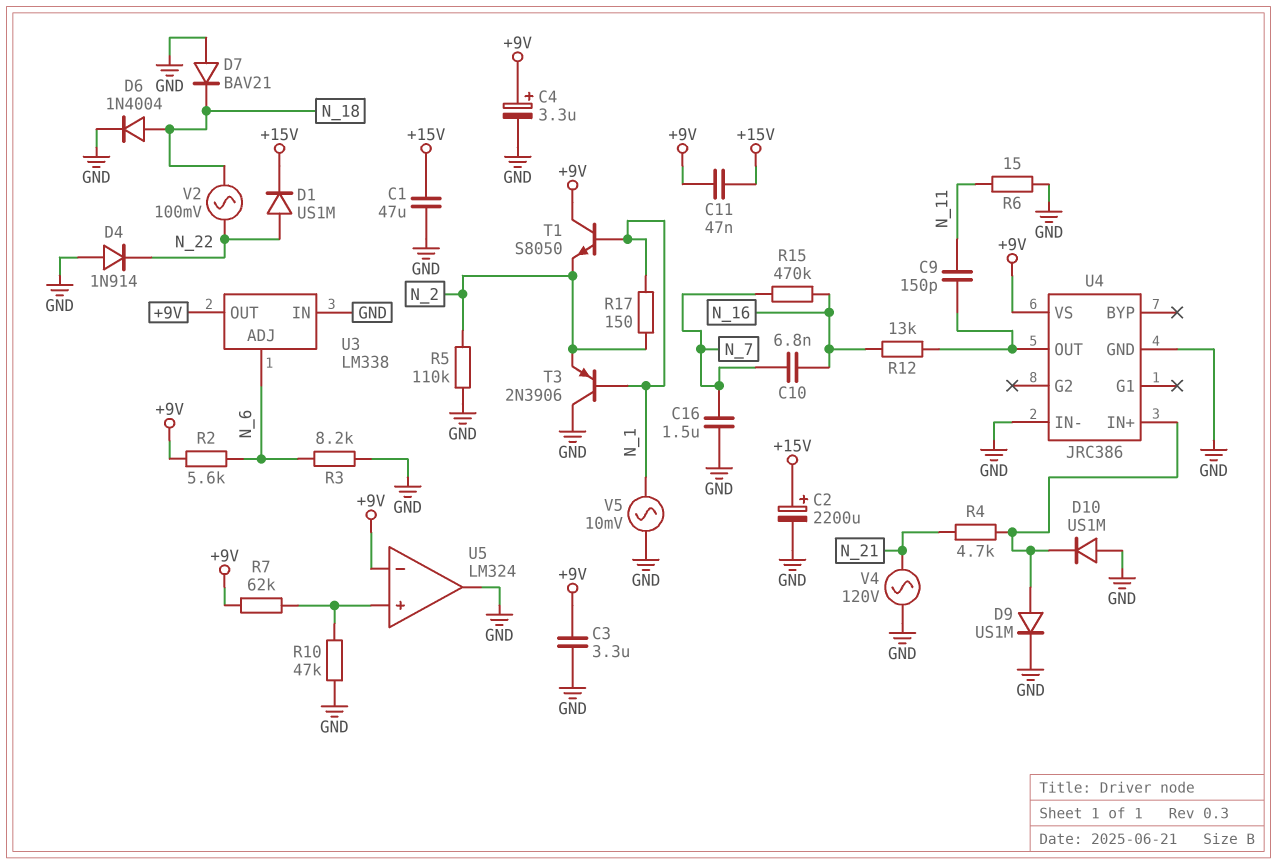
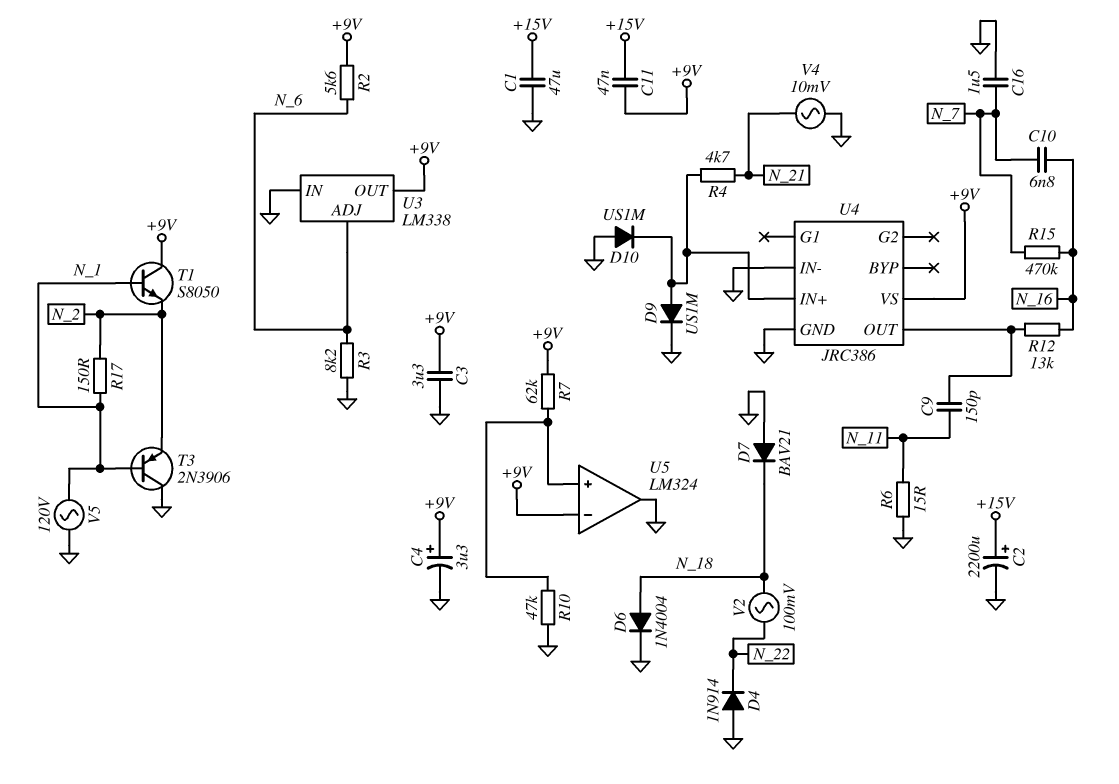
D1: diode US1M (A N_22, K +15V) -> none
R5: 110k (GND, N_2) -> none
V4: AC 120V (GND, N_21) -> AC 10mV (GND, N_21)
V5: AC 10mV (GND, N_1) -> AC 120V (GND, N_1)

